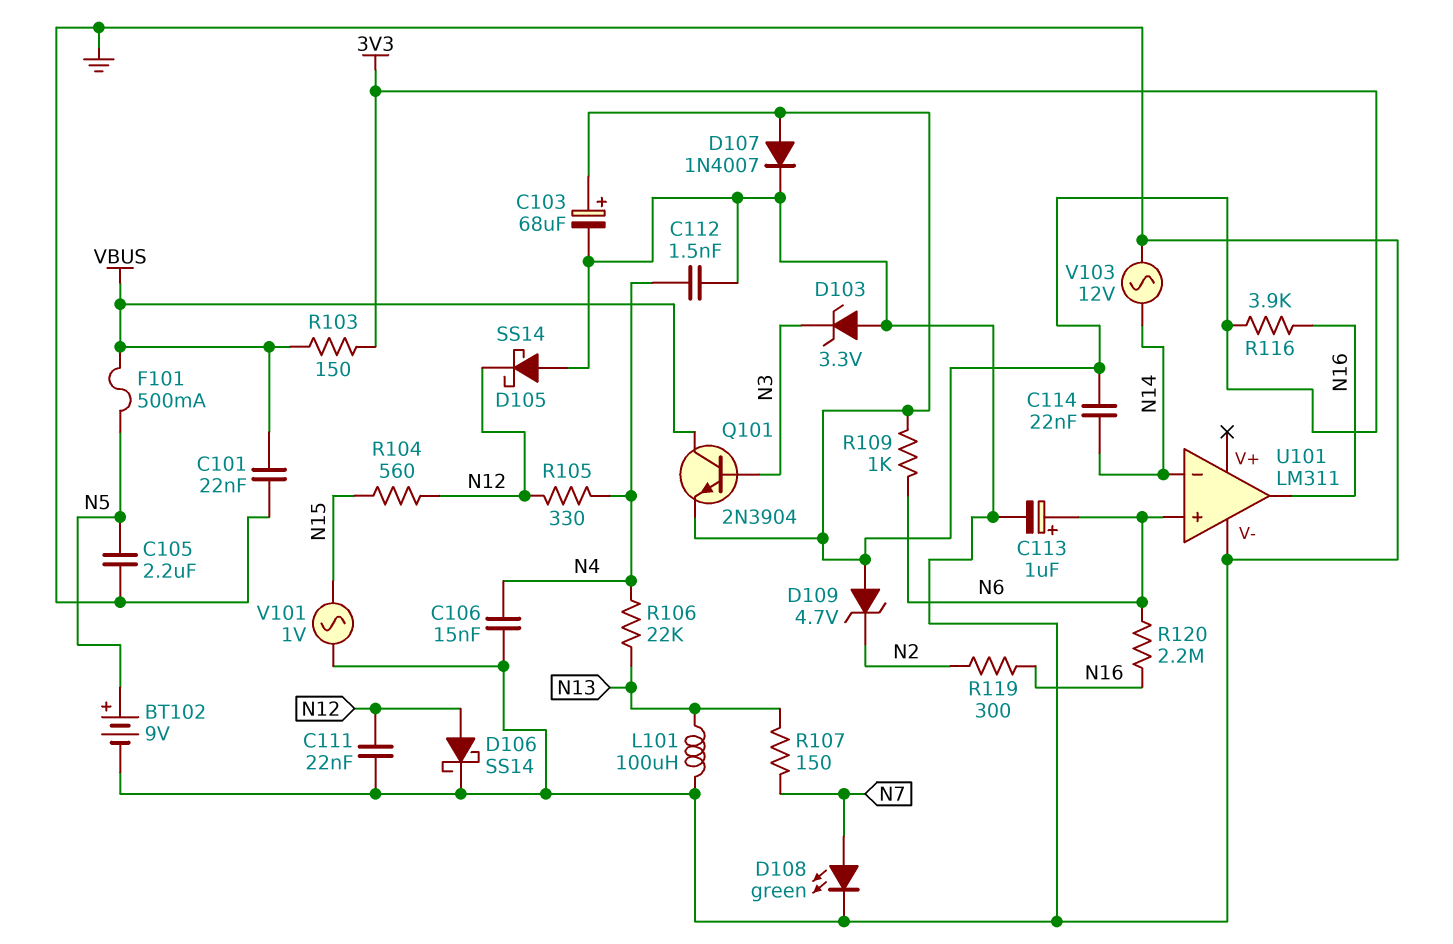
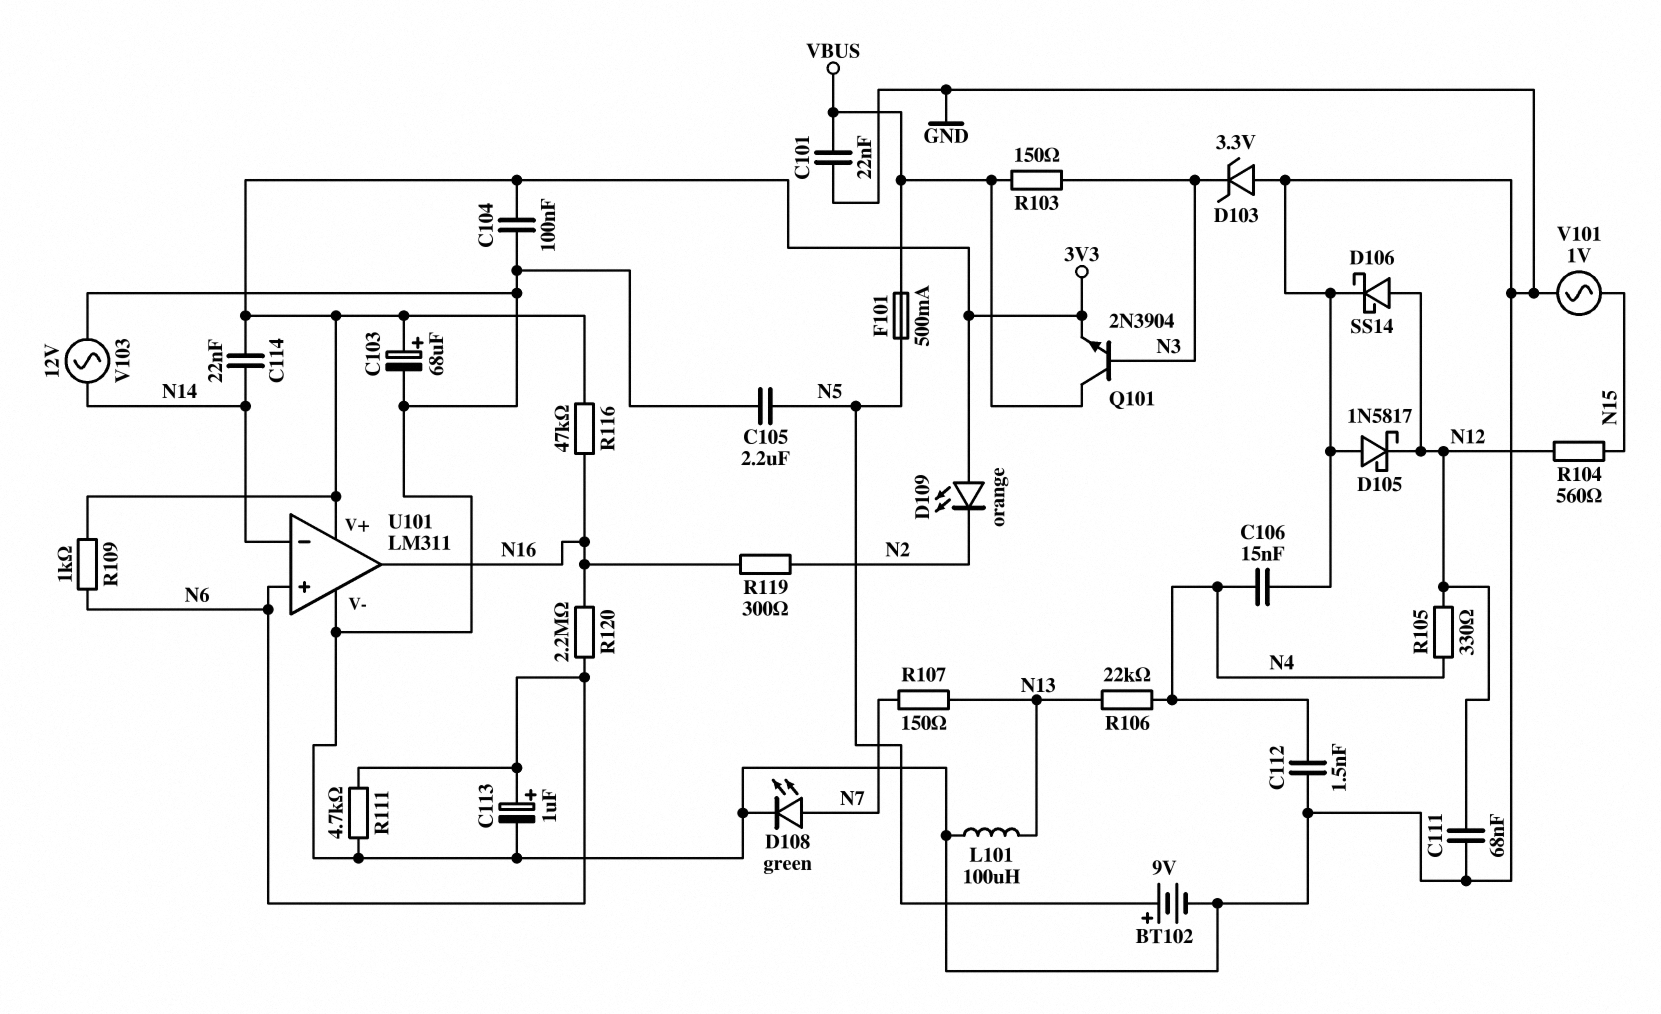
C104: none -> 100nF (3V3, GND)
C111: 22nF (GND, N12) -> 68nF (GND, N12)
D105: schottky SS14 (A GND, K N12) -> schottky 1N5817 (A GND, K N12)
D107: diode 1N4007 (A 3V3, K GND) -> none
D109: zener 4.7V (A 3V3, K N2) -> LED orange (A 3V3, K N2)
R103: 150 (3V3, VBUS) -> 150 (N3, VBUS)
R111: none -> 4.7k (GND, N6)
R116: 3.9k (3V3, N16) -> 47k (3V3, N16)
U101 pin V+: none -> 3V3

